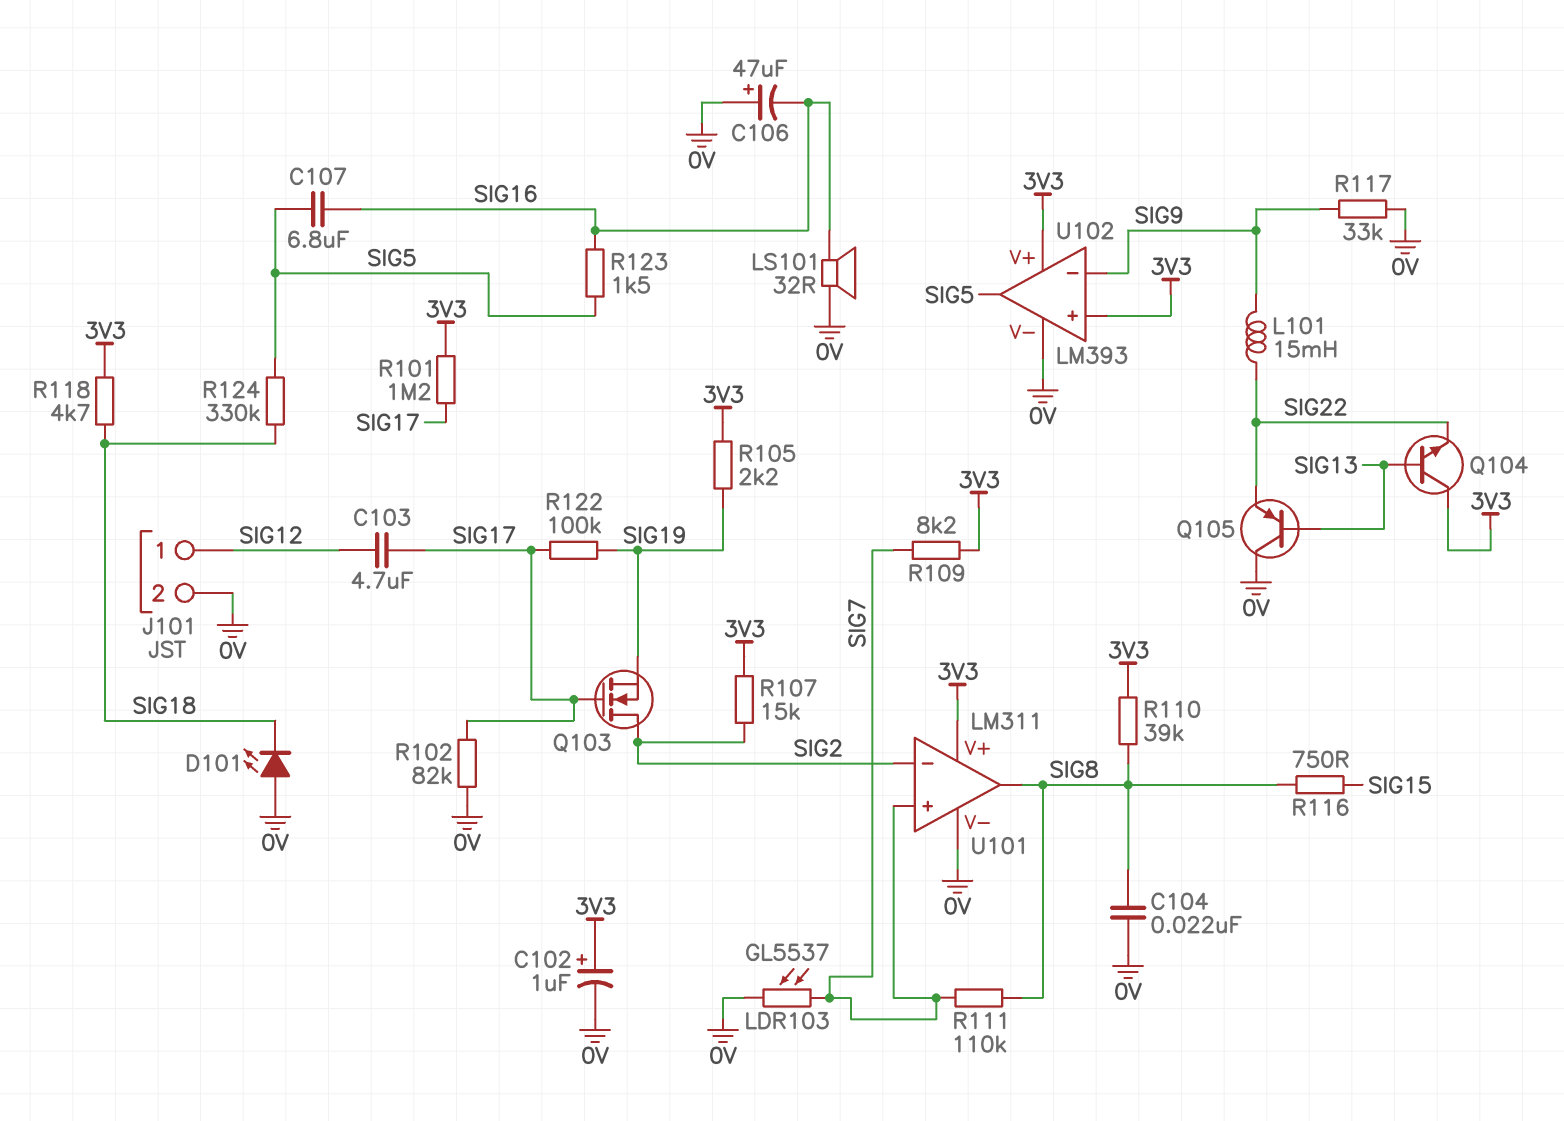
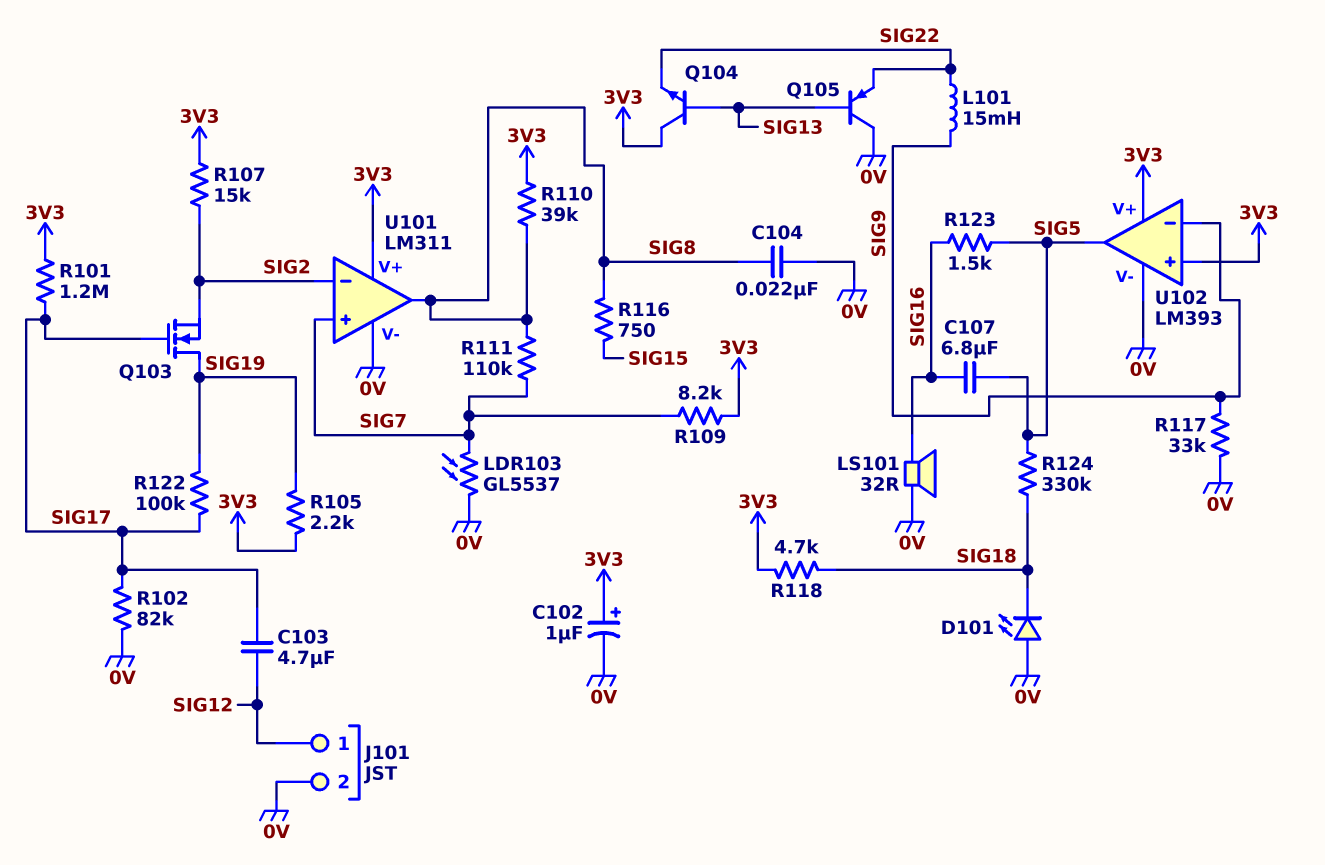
C106: 47uF (plus 0V, minus SIG16) -> none
Q103: NMOS (G SIG17, D SIG2, S SIG19) -> NMOS (G SIG17, D SIG19, S SIG2)

